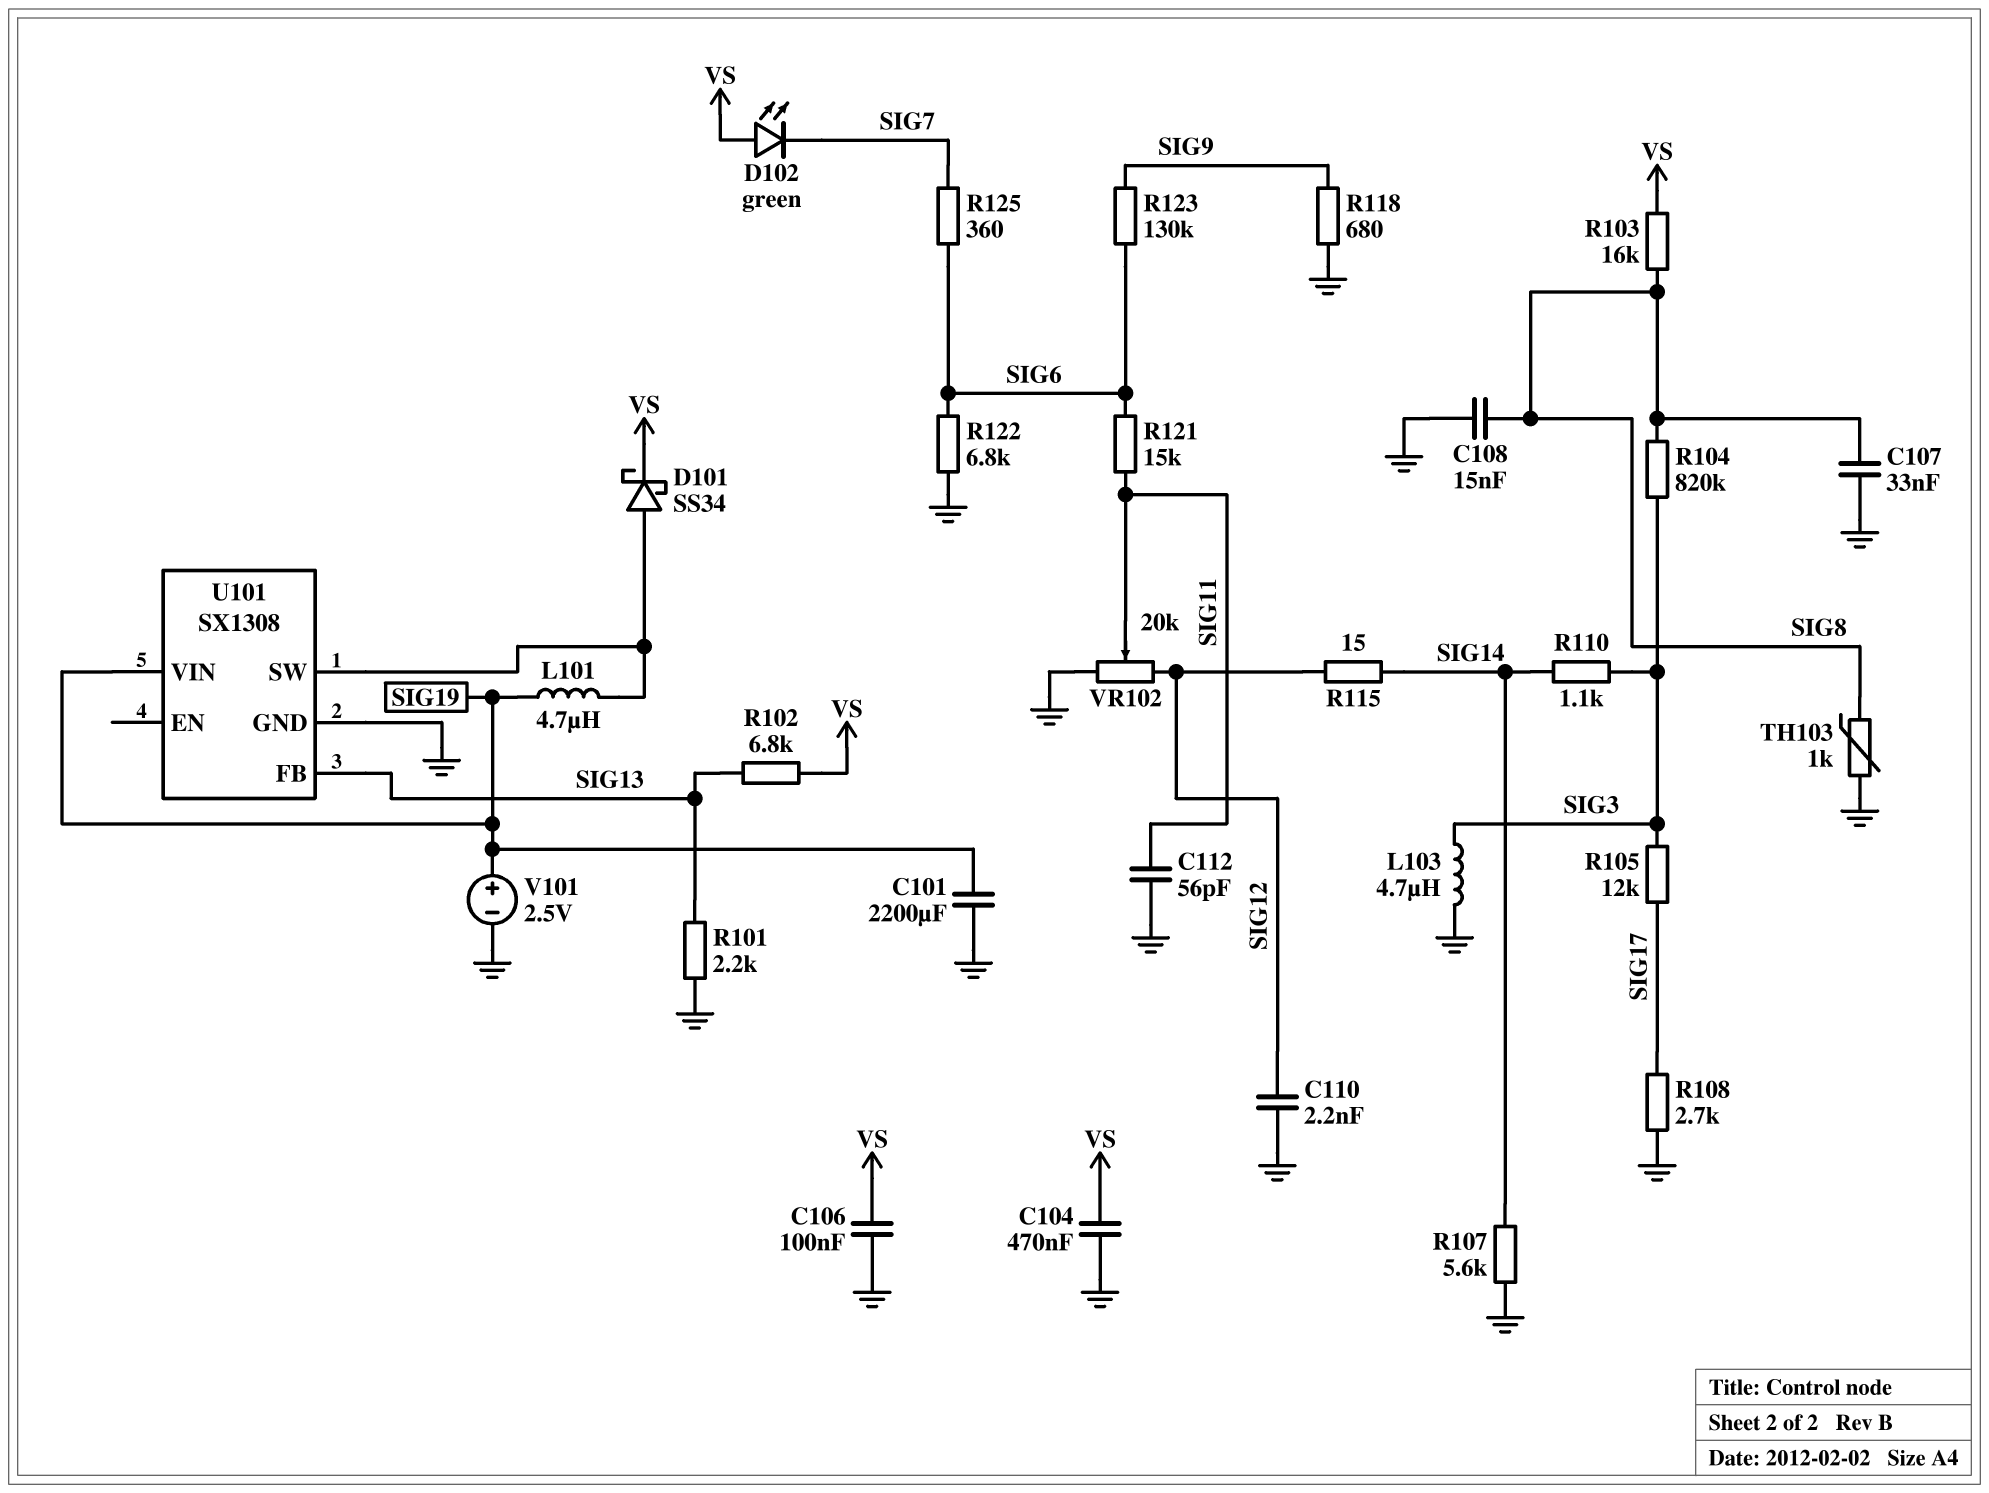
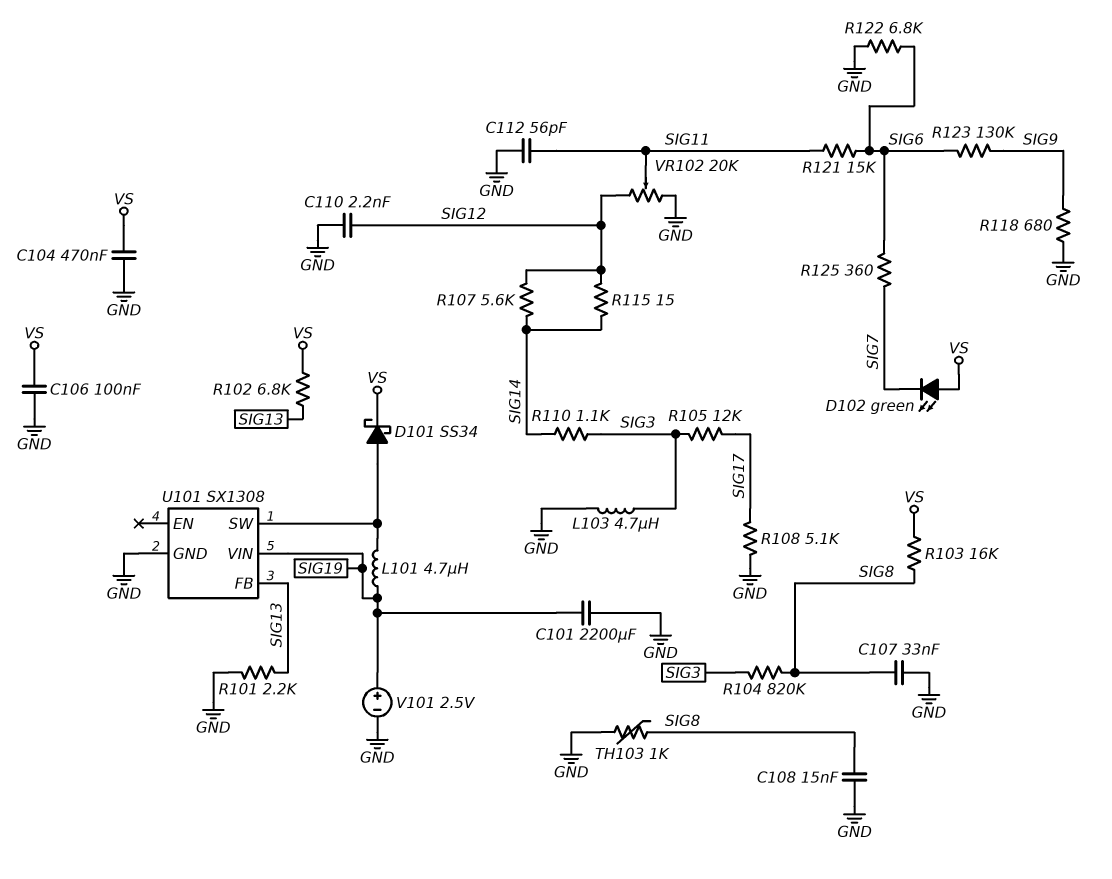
R107: 5.6k (GND, SIG14) -> 5.6k (SIG12, SIG14)
R108: 2.7k (GND, SIG17) -> 5.1k (GND, SIG17)

